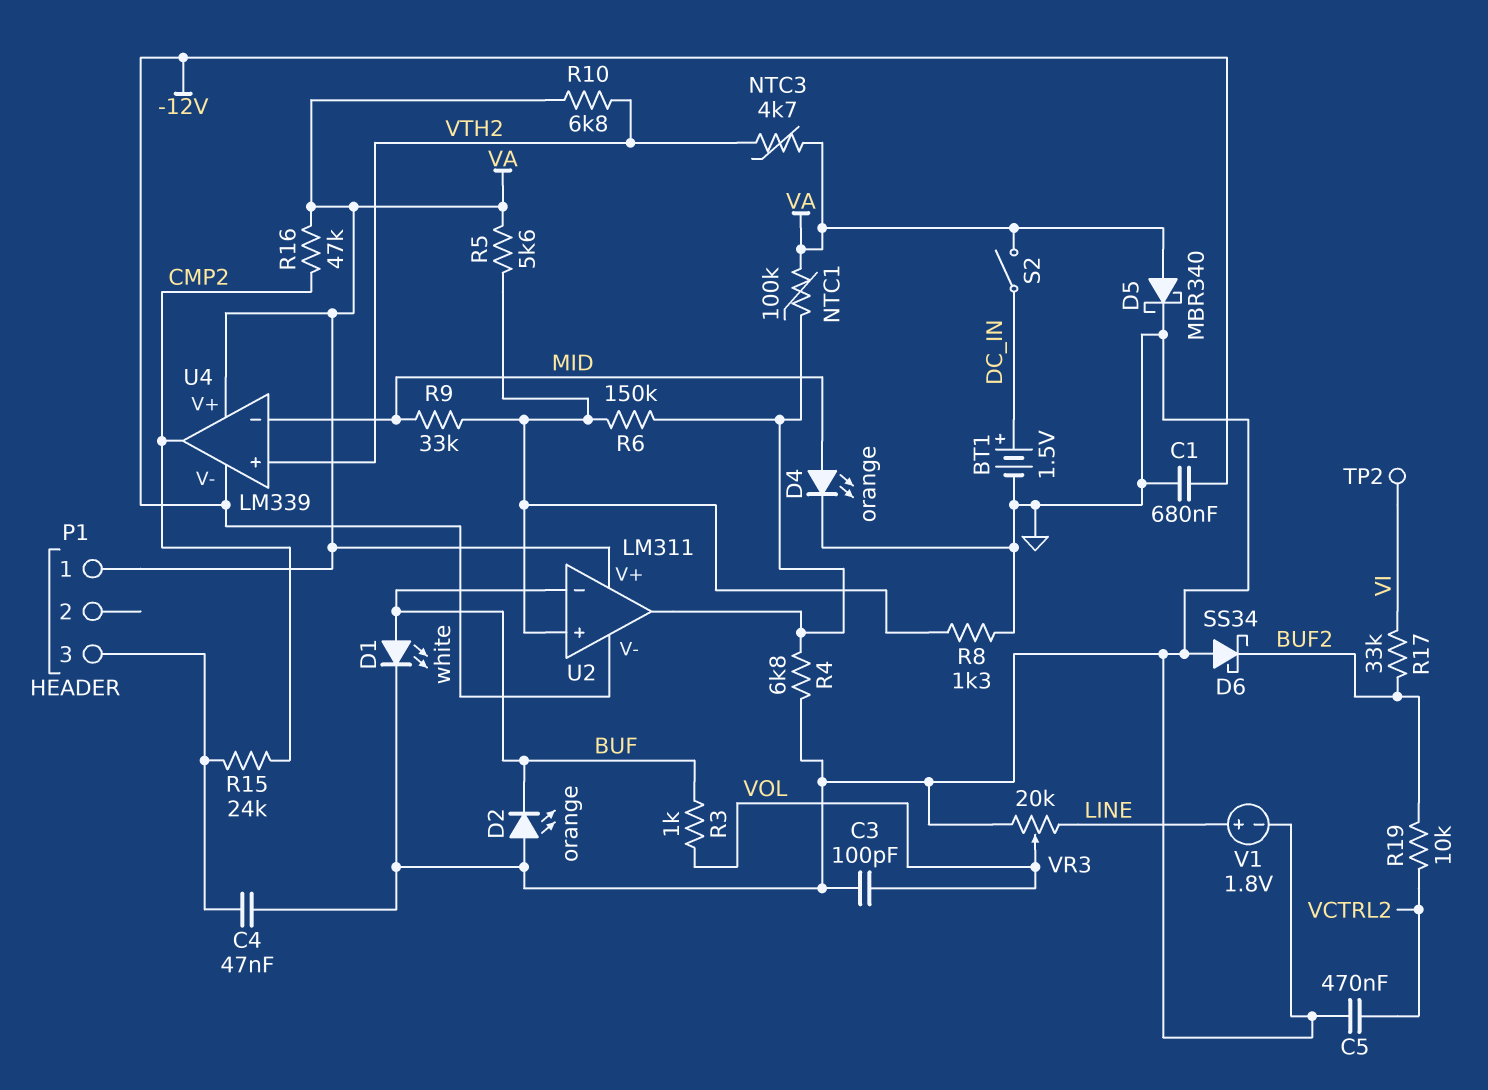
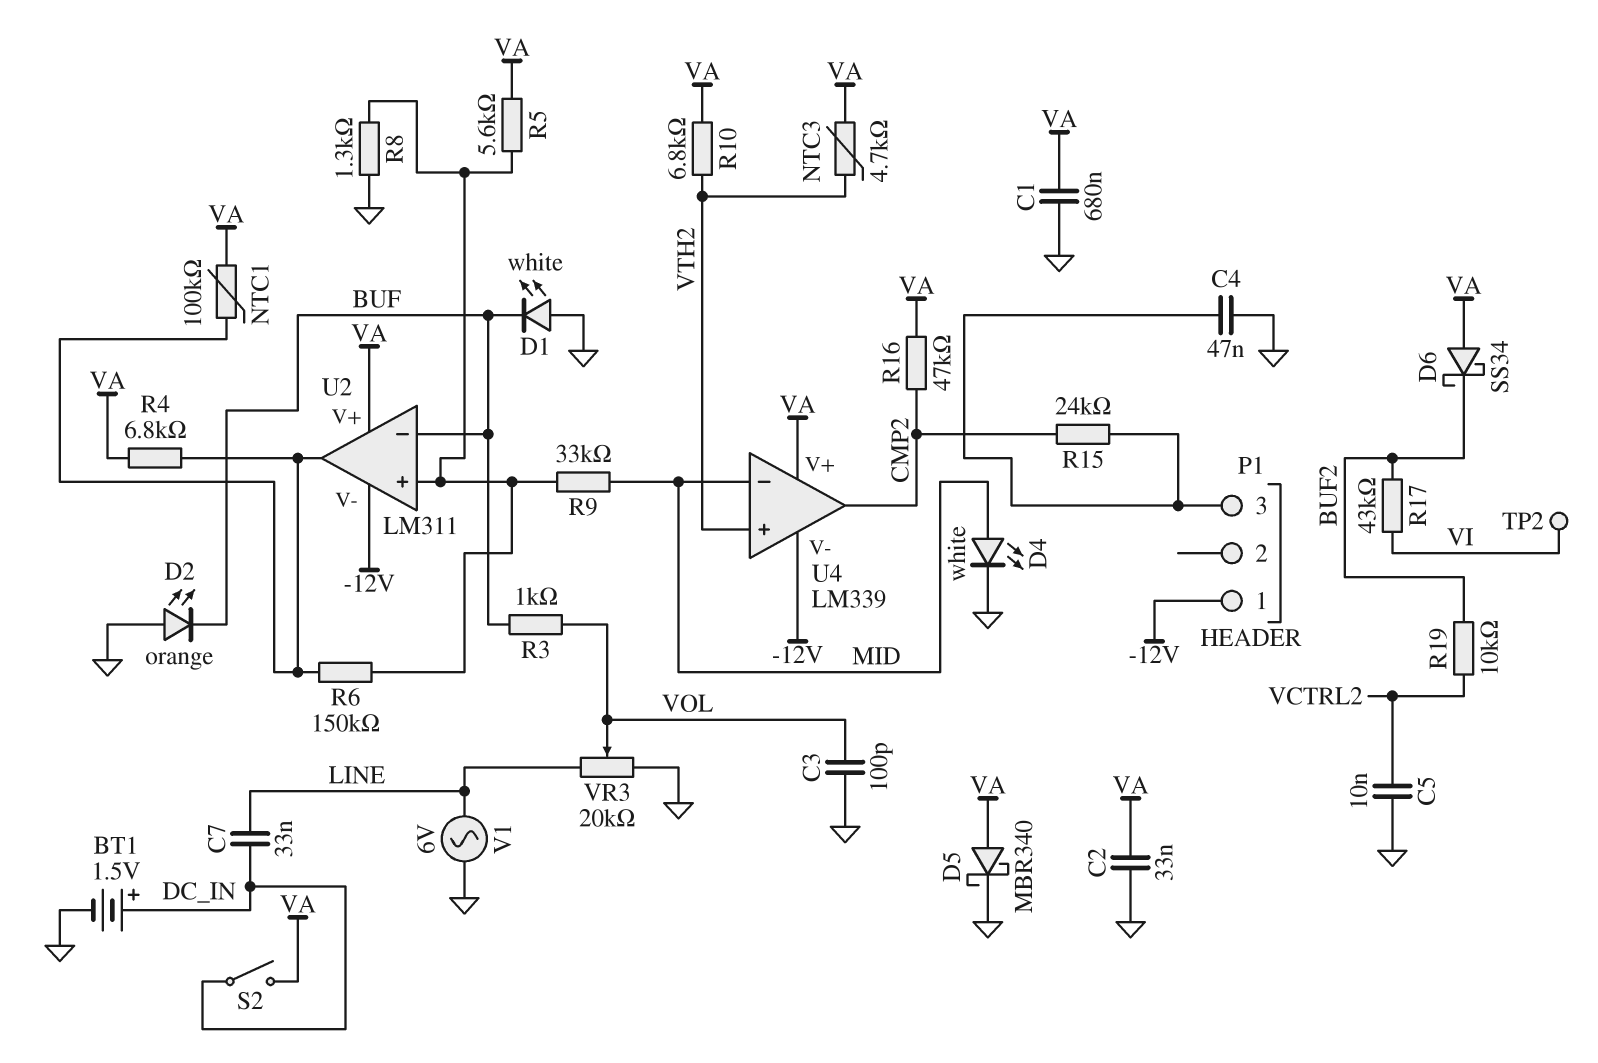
C1: 680nF (-12V, GND) -> 680nF (GND, VA)
C2: none -> 33nF (GND, VA)
C5: 470nF (GND, VCTRL2) -> 10nF (GND, VCTRL2)
C7: none -> 33nF (DC_IN, LINE)
D1: LED white (A BUF, K GND) -> LED white (A GND, K BUF)
D4: LED orange (A MID, K GND) -> LED white (A MID, K GND)
D6: schottky SS34 (A GND, K BUF2) -> schottky SS34 (A VA, K BUF2)
P1 pin 1: VA -> -12V
R4: 6.8k (GND, U2/out) -> 6.8k (U2/out, VA)
R17: 33k (BUF2, VI) -> 43k (BUF2, VI)
V1: 1.8V (plus LINE, minus GND) -> AC 6V (GND, LINE)

